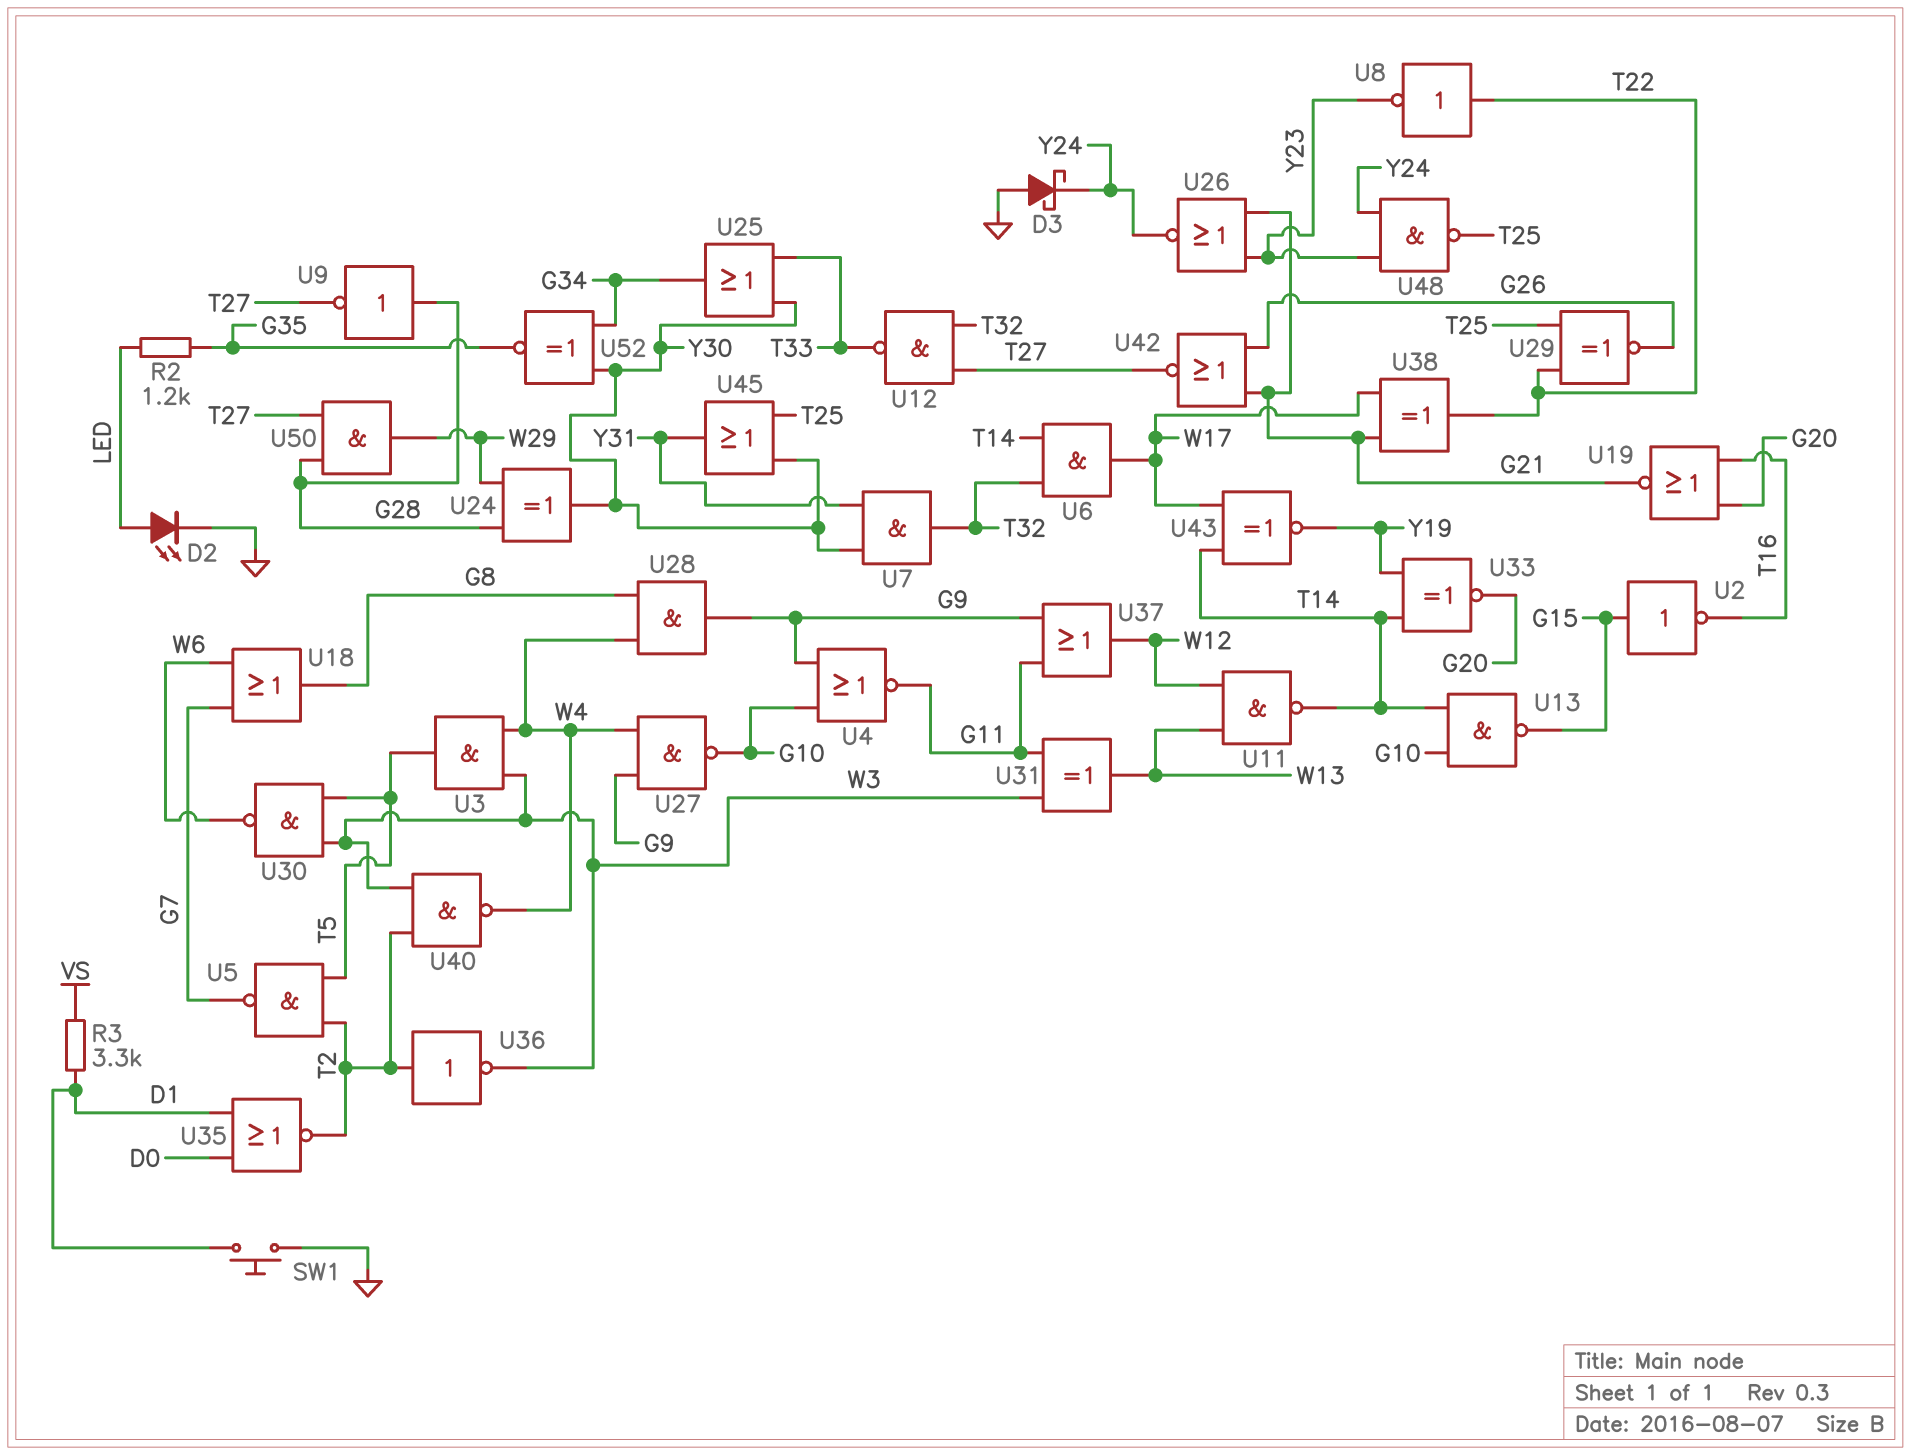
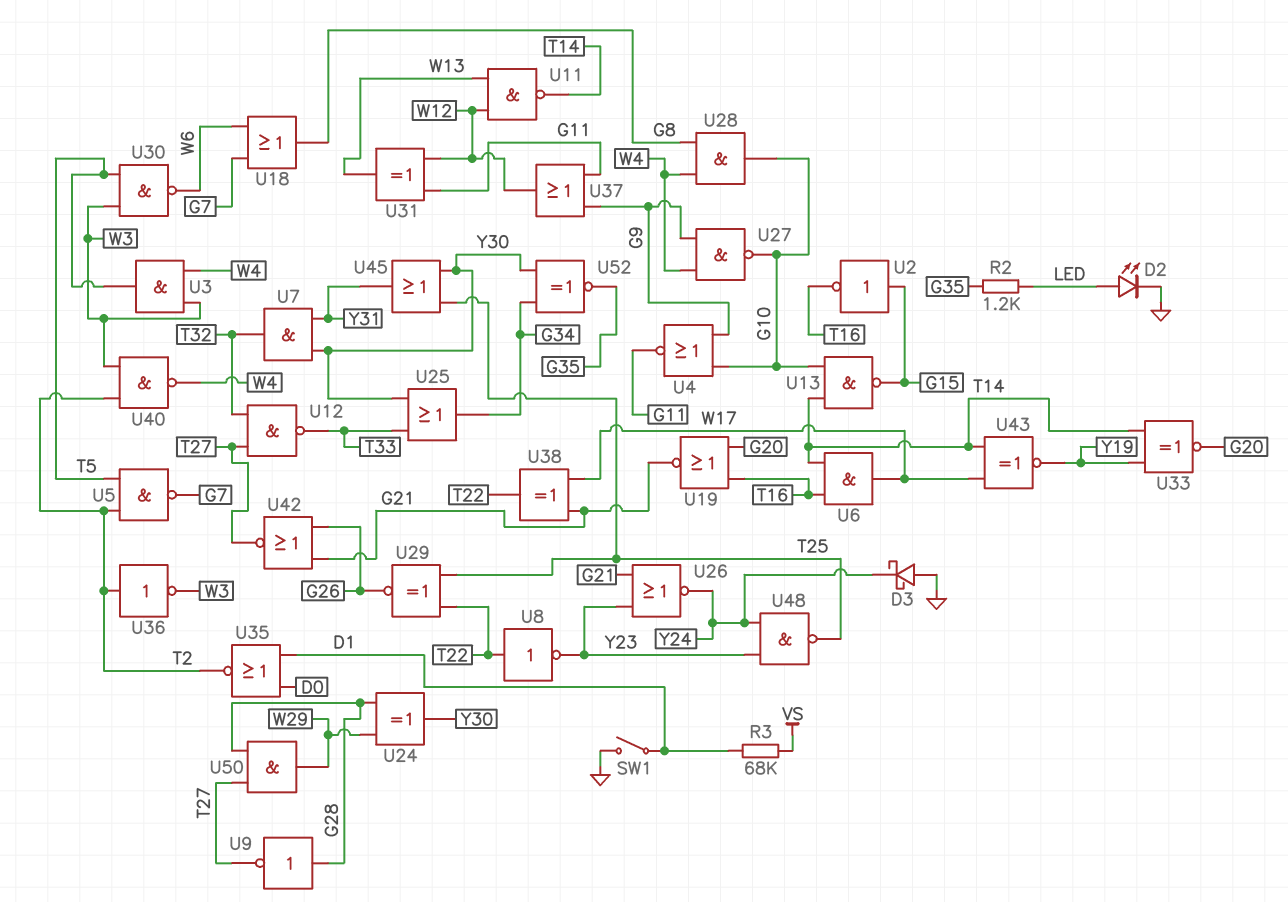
R3: 3.3k (D1, VS) -> 68k (D1, VS)
SW1: button (D1, GND) -> switch (D1, GND)
U6: AND (in T14, in T32, out W17) -> AND (in T14, in T16, out W17)
U28: AND (in G8, in W4, out G9) -> AND (in G8, in W4, out G10)
U31: XOR (in G11, in W3, out W13) -> XOR (in G11, in W12, out W13)

